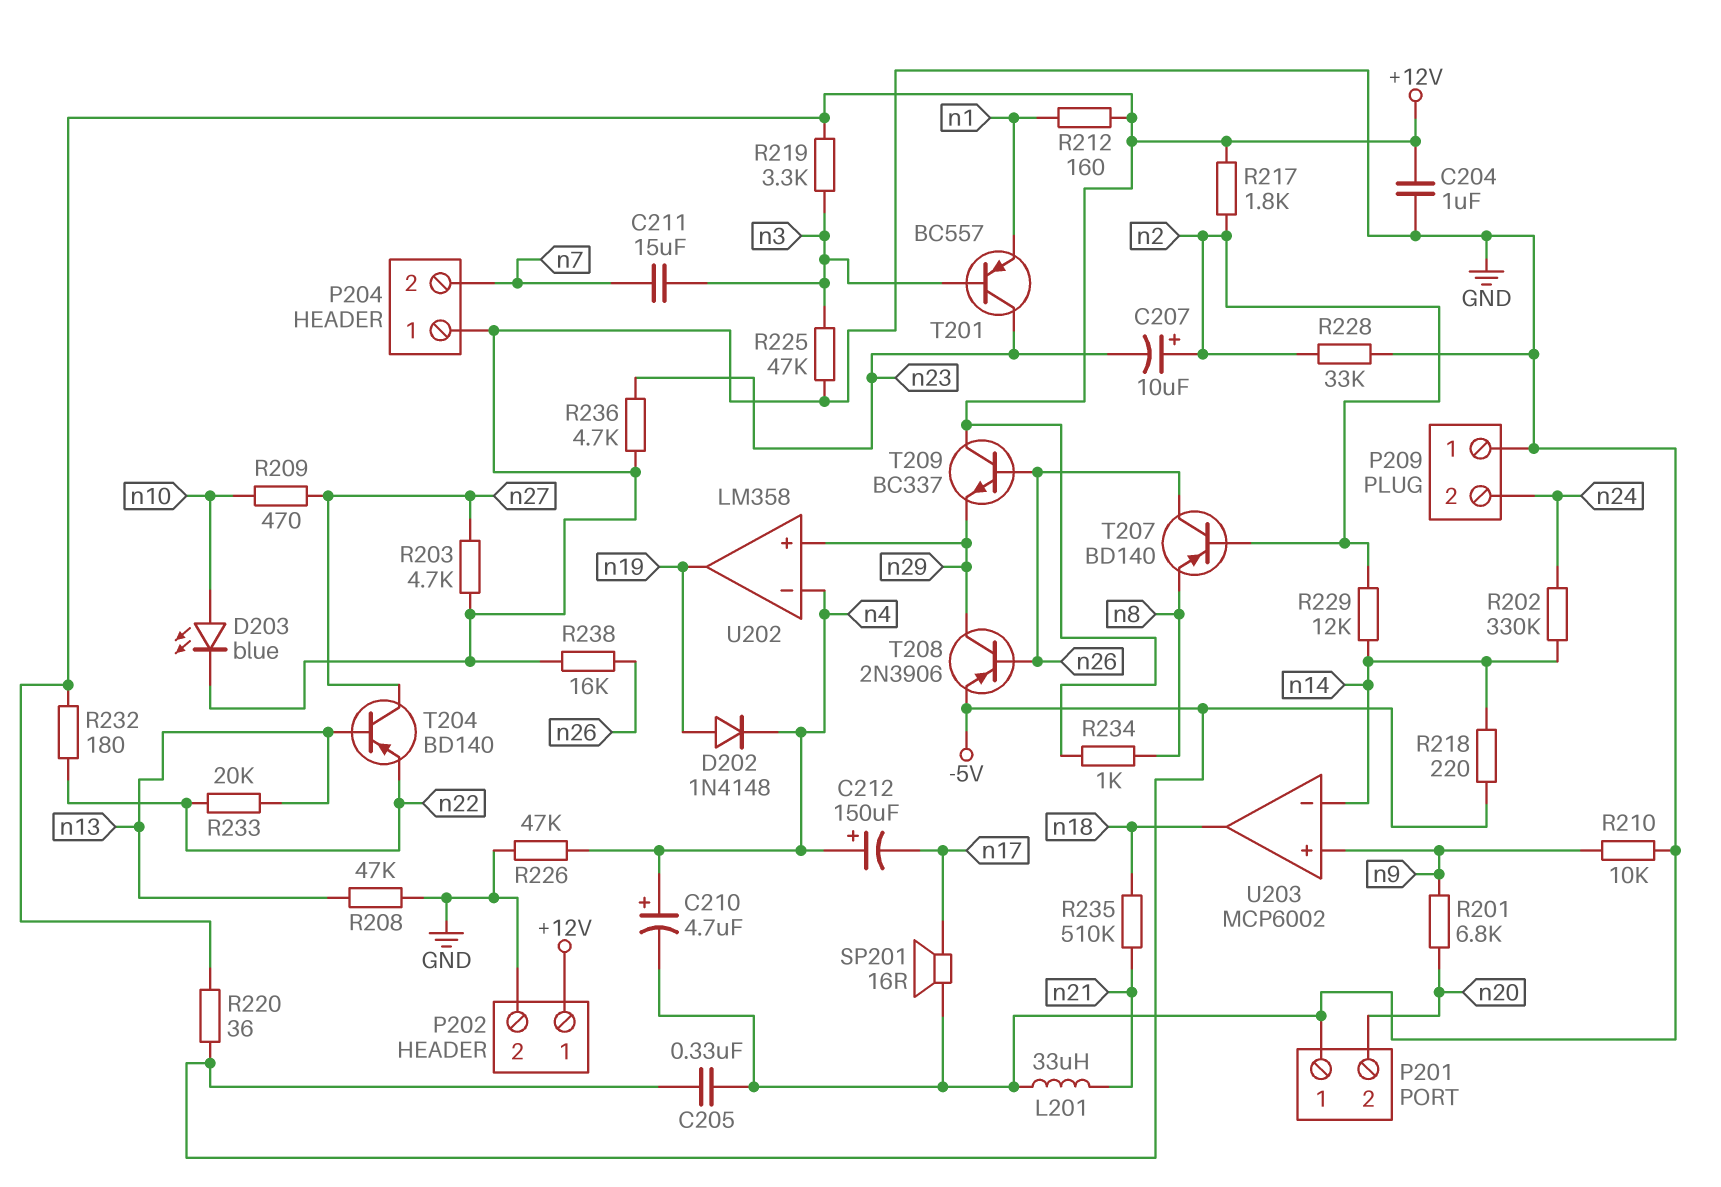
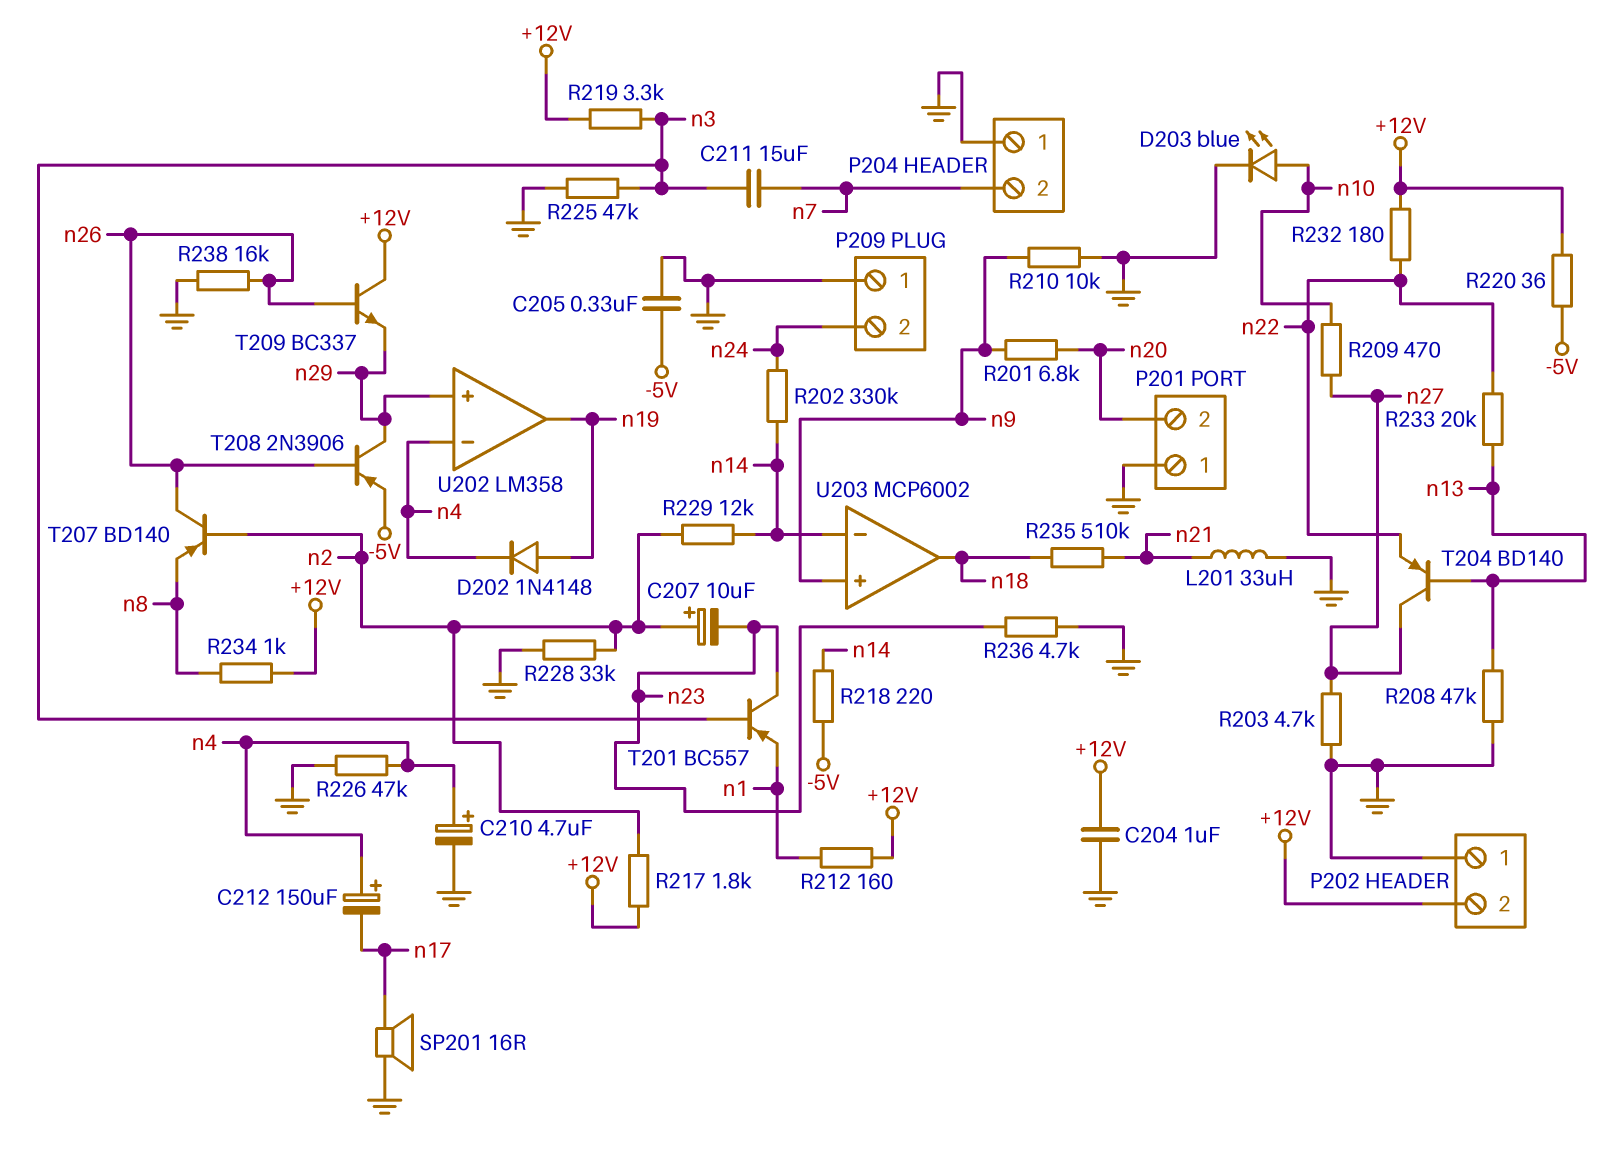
P202 pin 1: +12V -> GND
P202 pin 2: GND -> +12V

